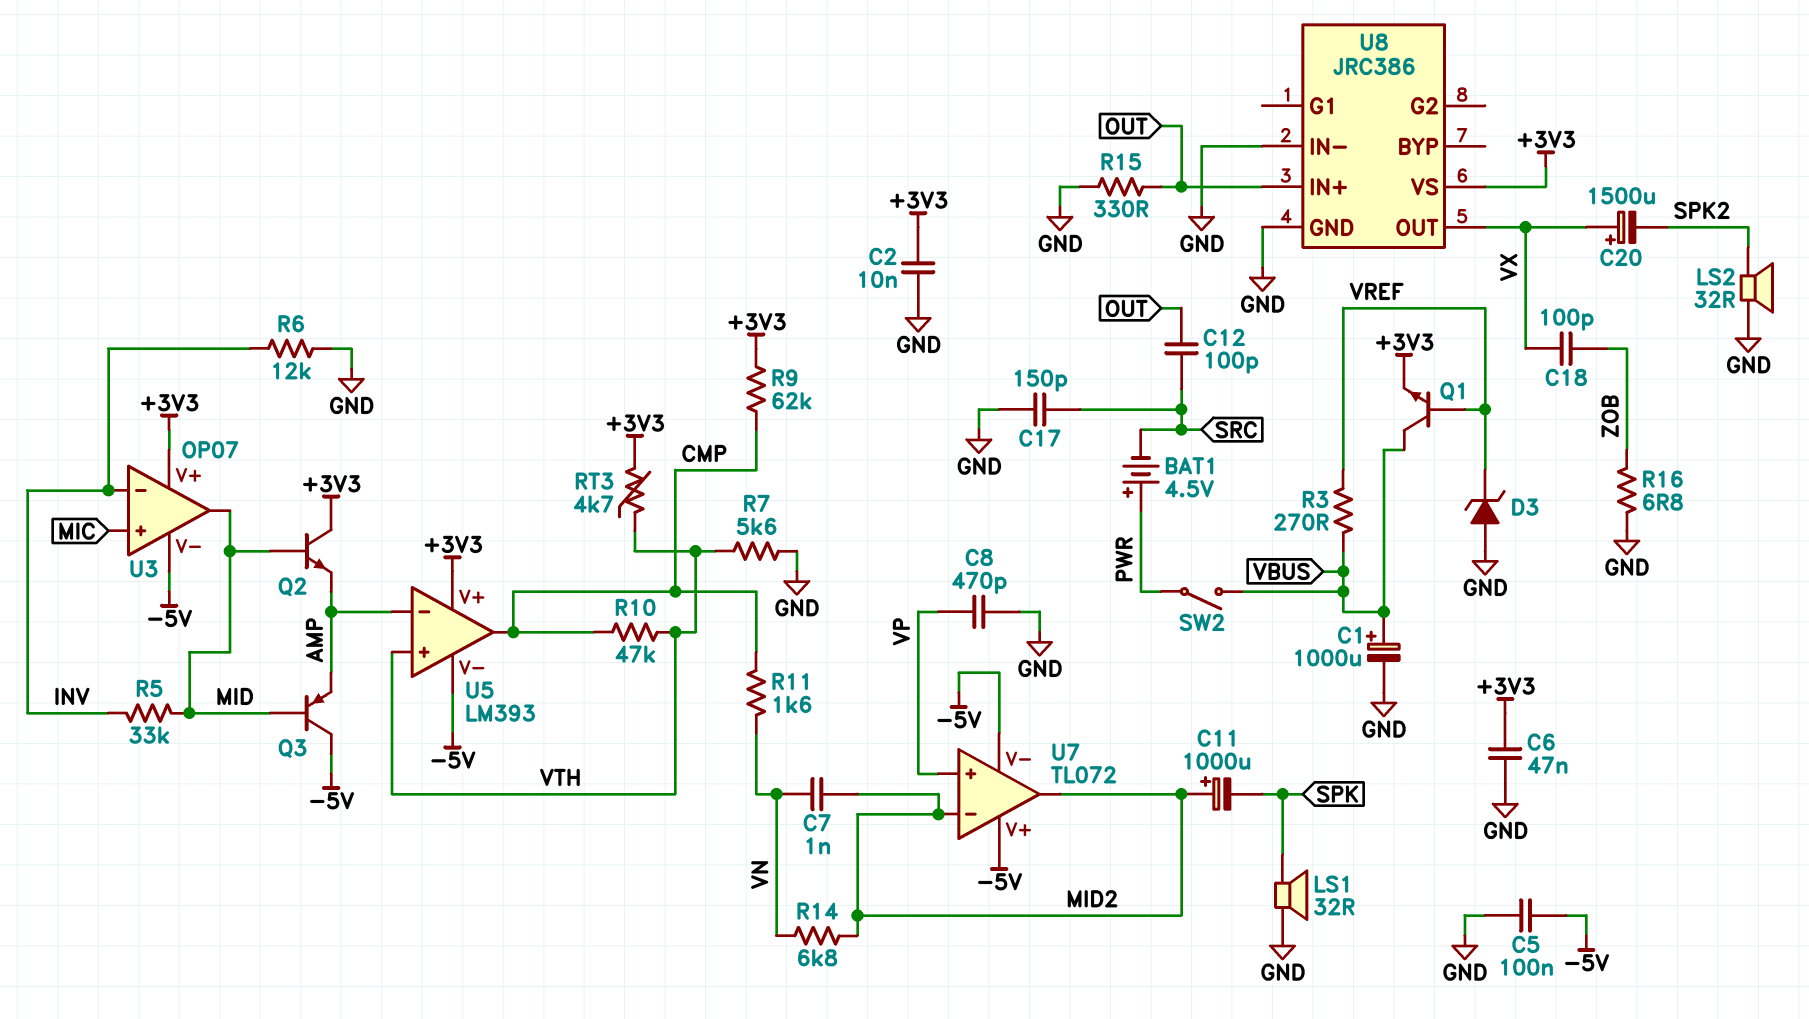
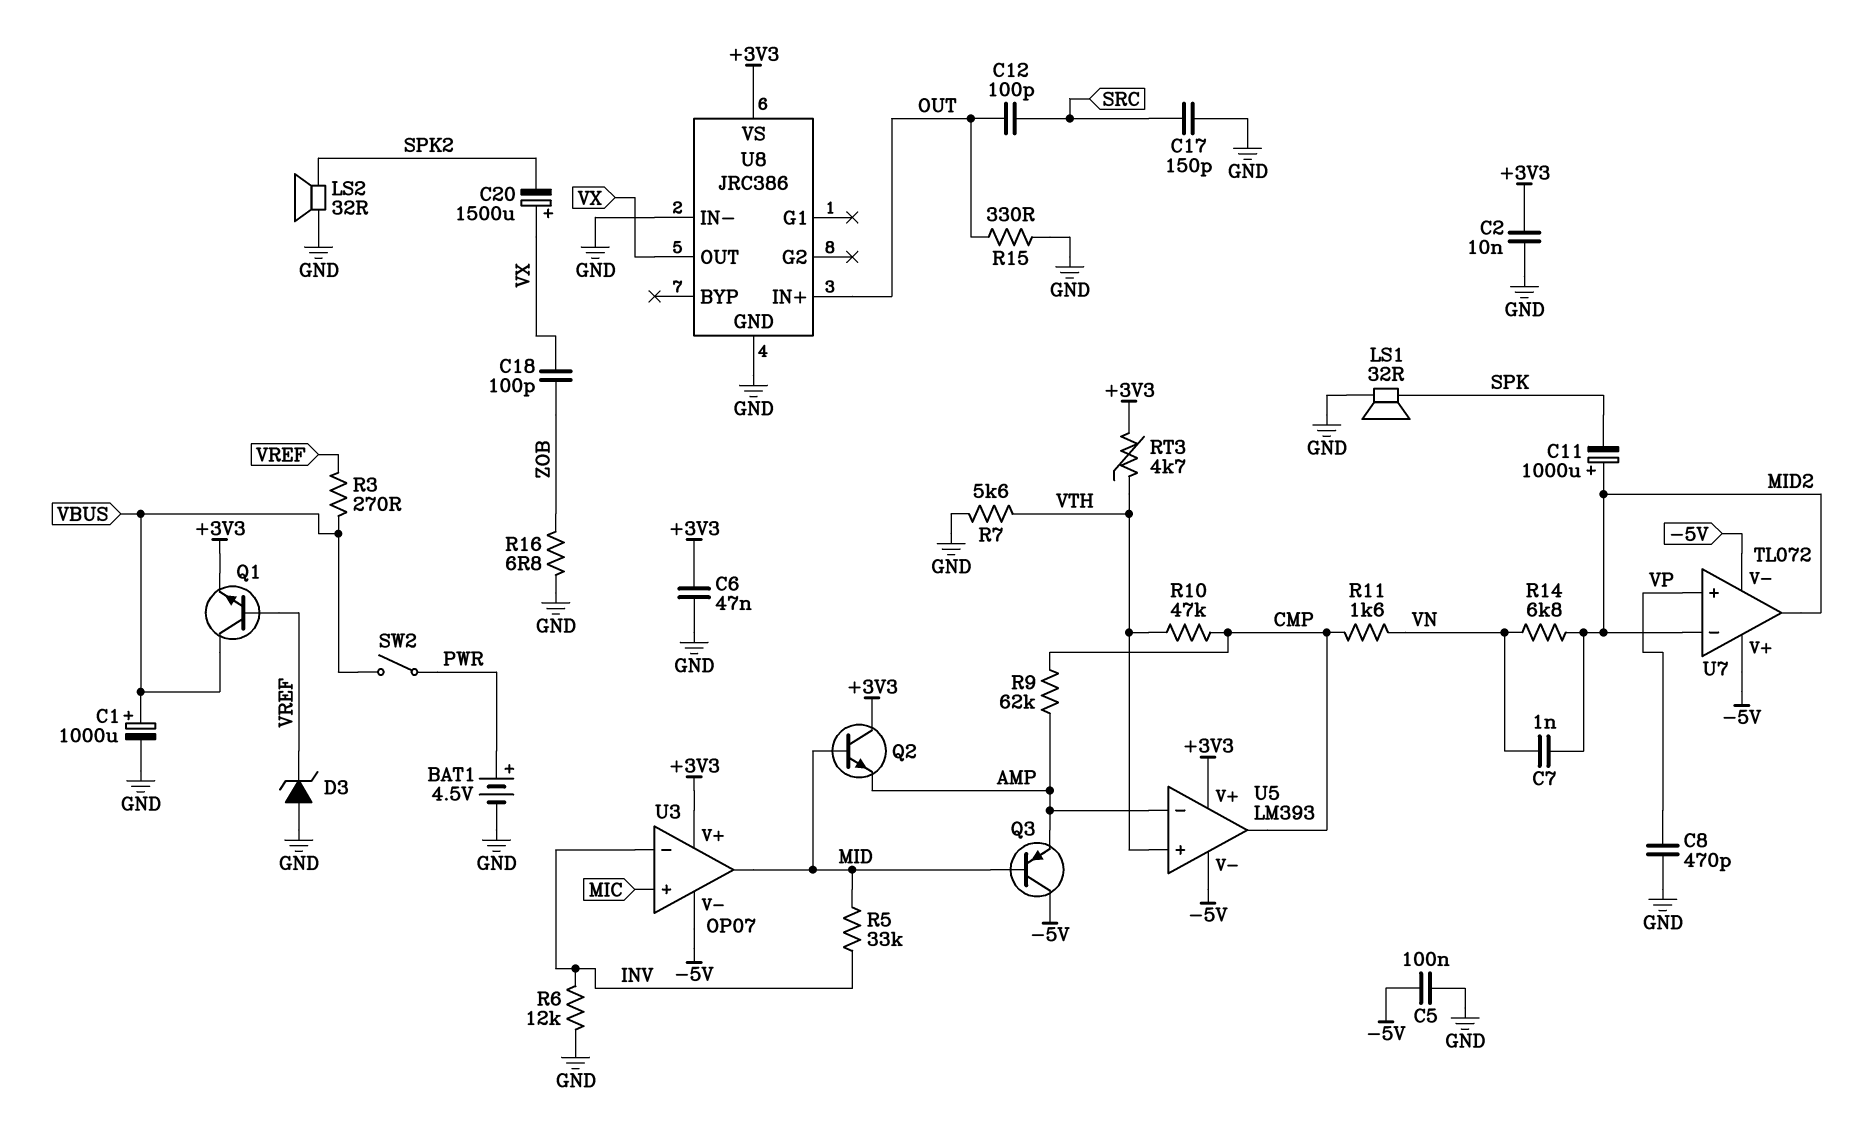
BAT1: 4.5V (plus PWR, minus SRC) -> 4.5V (plus PWR, minus GND)
R9: 62k (+3V3, CMP) -> 62k (AMP, CMP)

